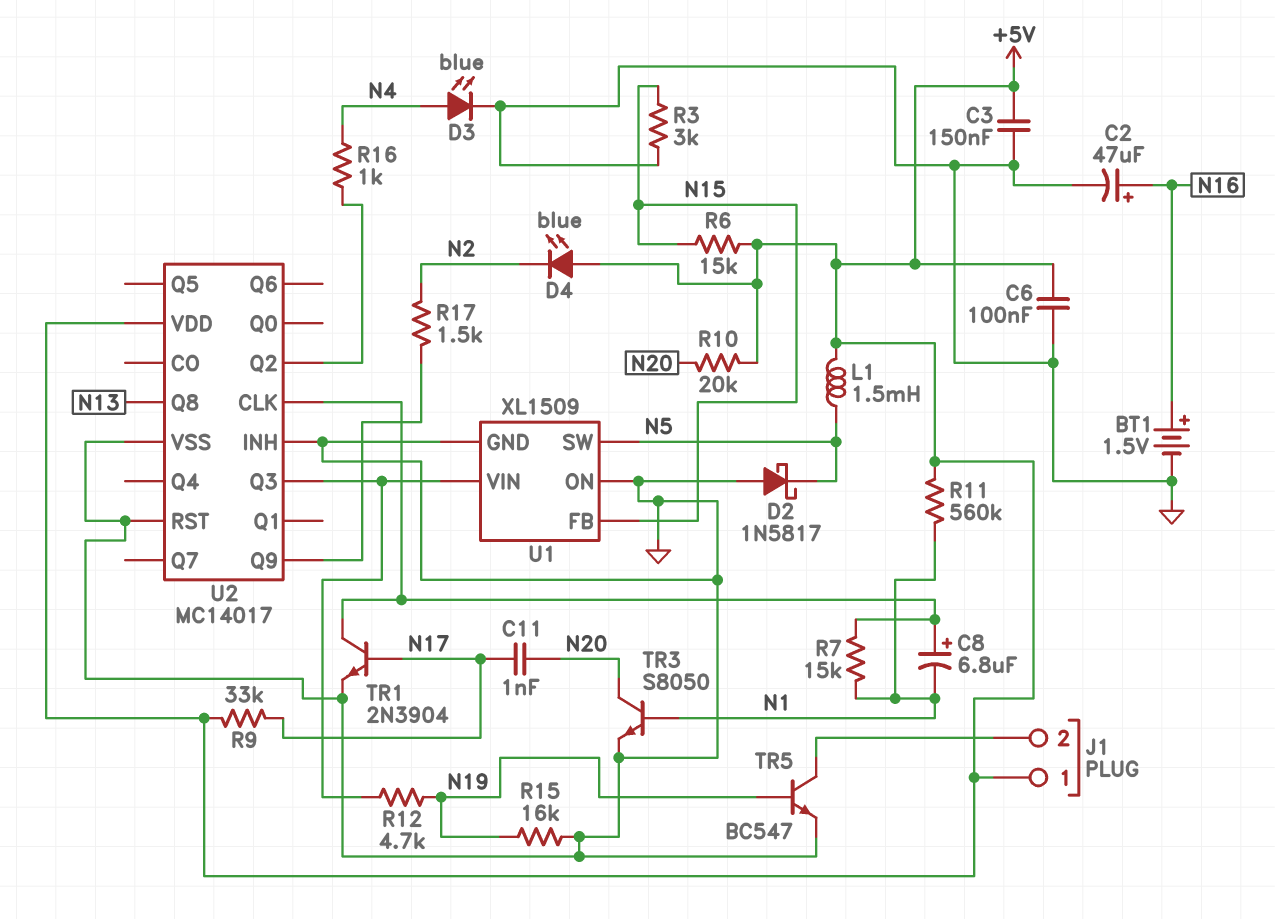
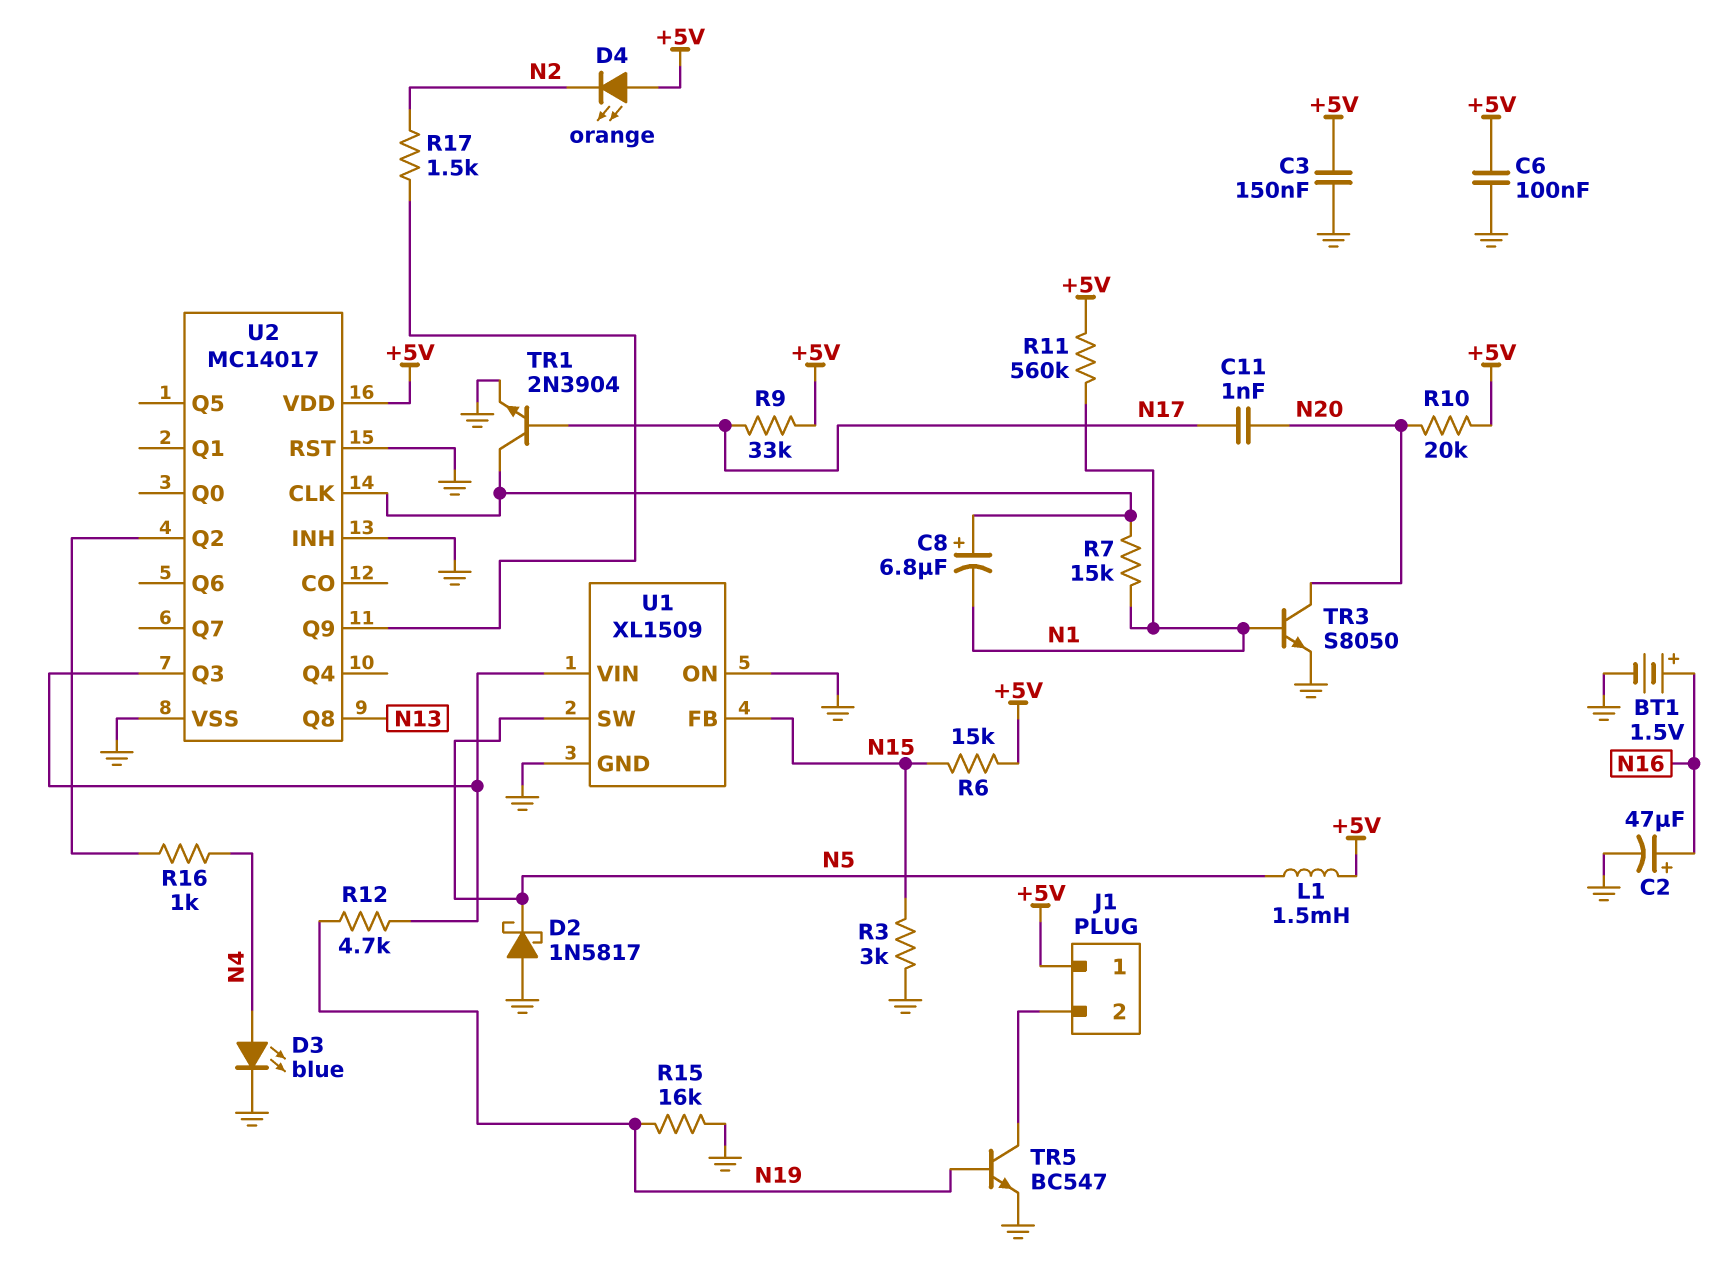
D4: LED blue (A +5V, K N2) -> LED orange (A +5V, K N2)

